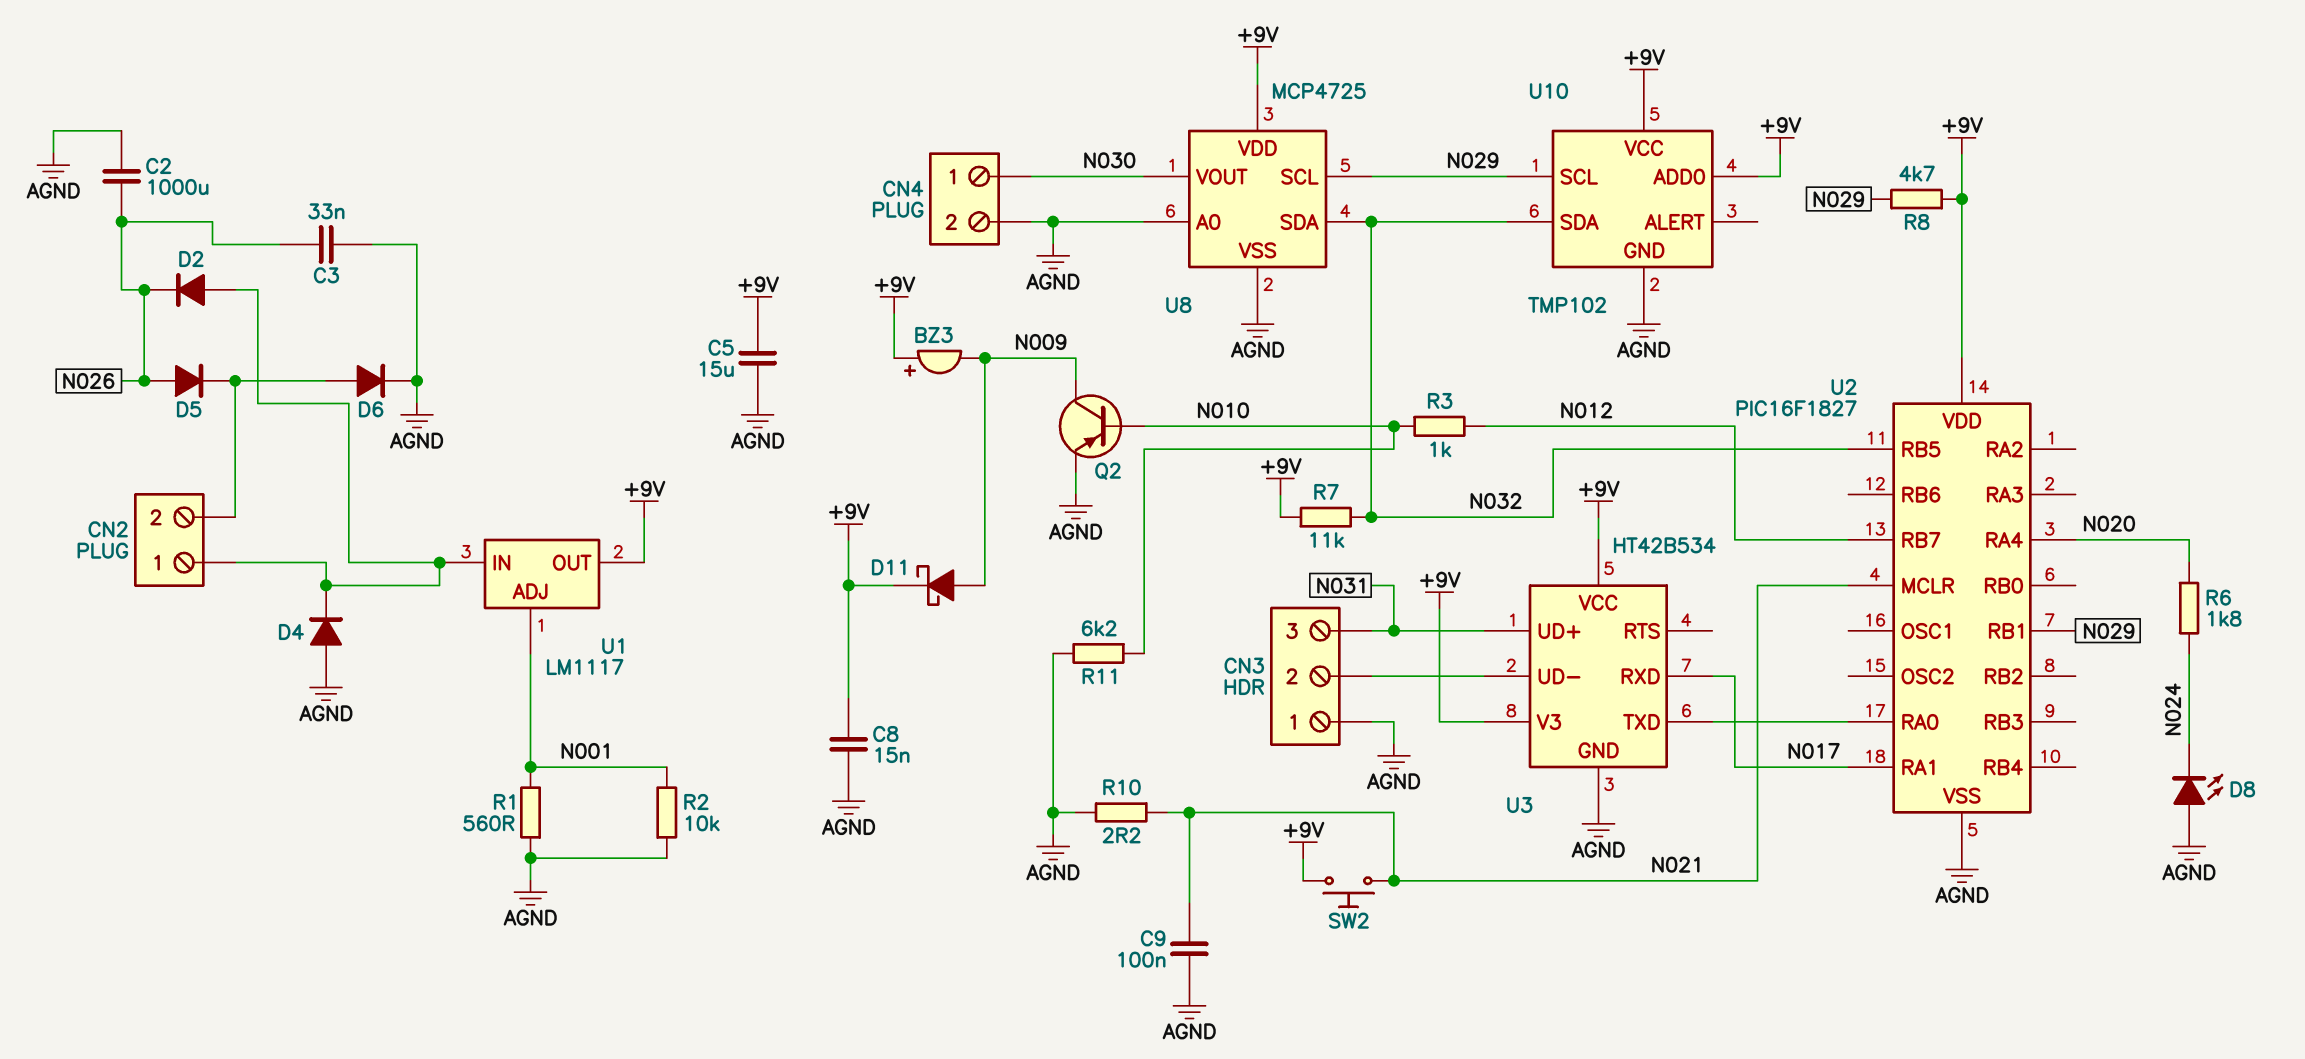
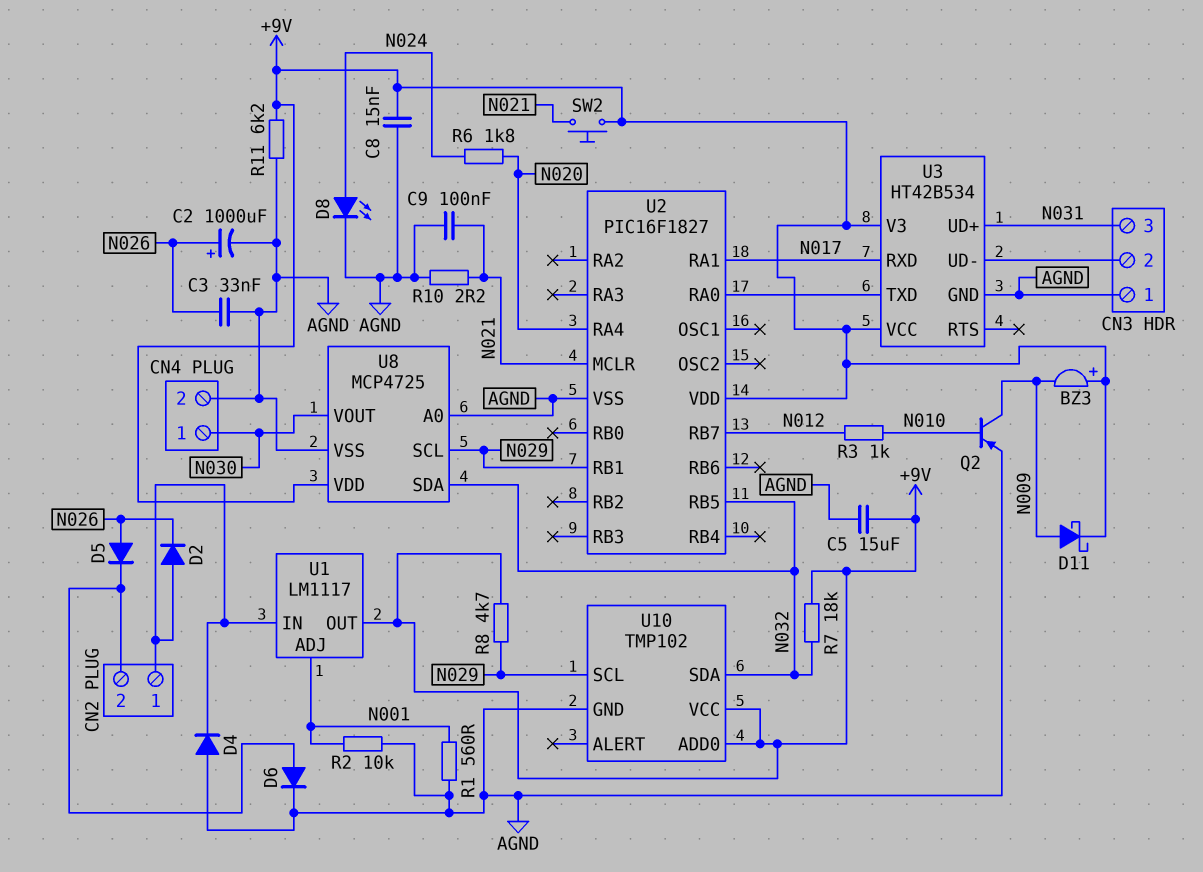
C2: 1000uF (AGND, N026) -> 1000uF (plus N026, minus AGND)
D8: LED (A AGND, K N024) -> LED (A N024, K AGND)
R7: 11k (+9V, N032) -> 18k (+9V, N032)
R11: 6.2k (AGND, N010) -> 6.2k (+9V, AGND)

